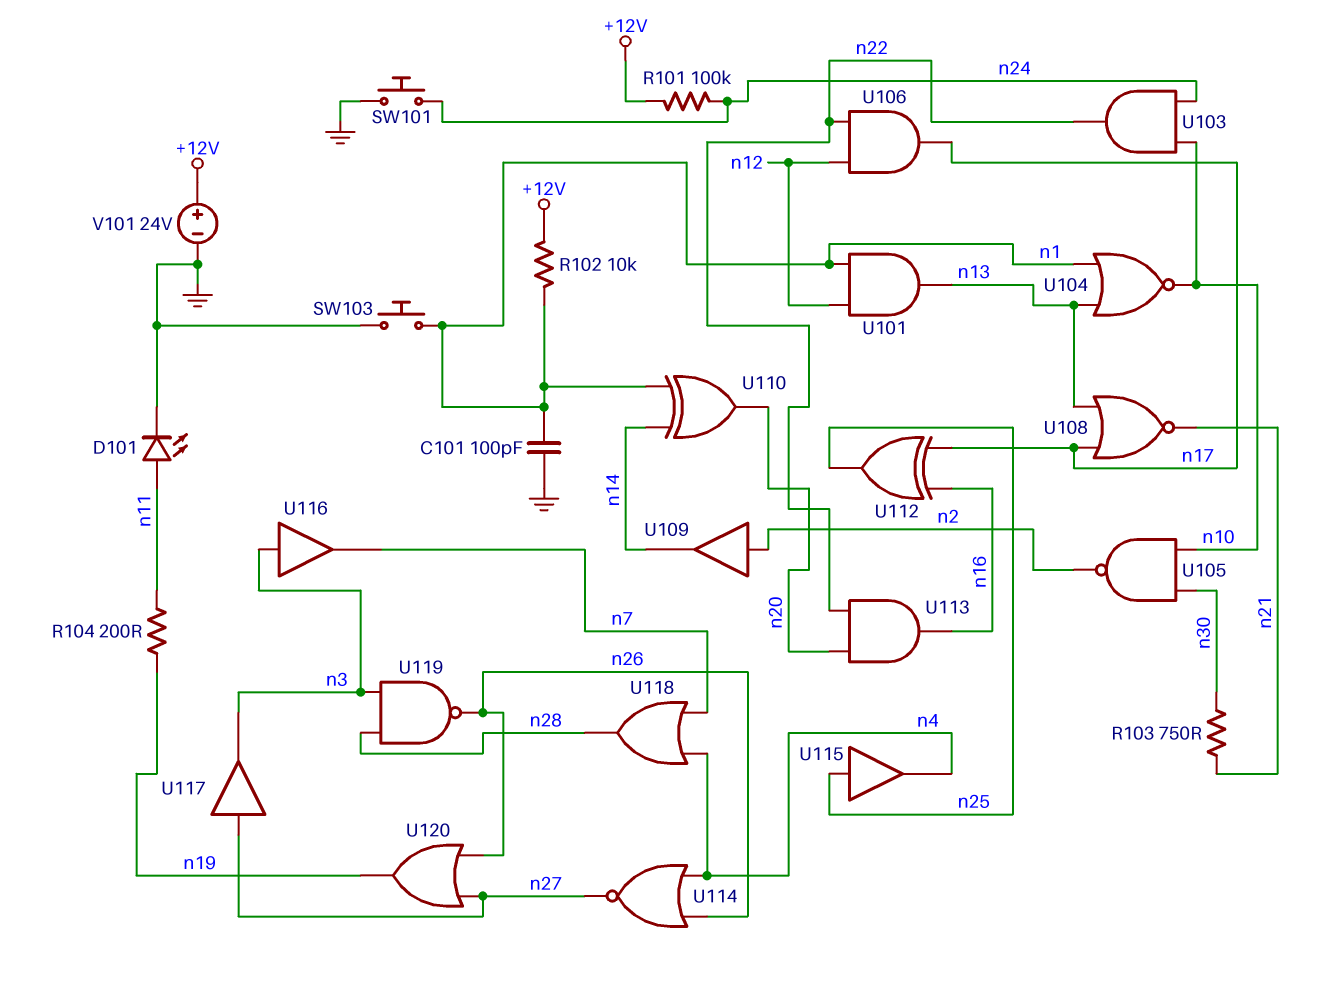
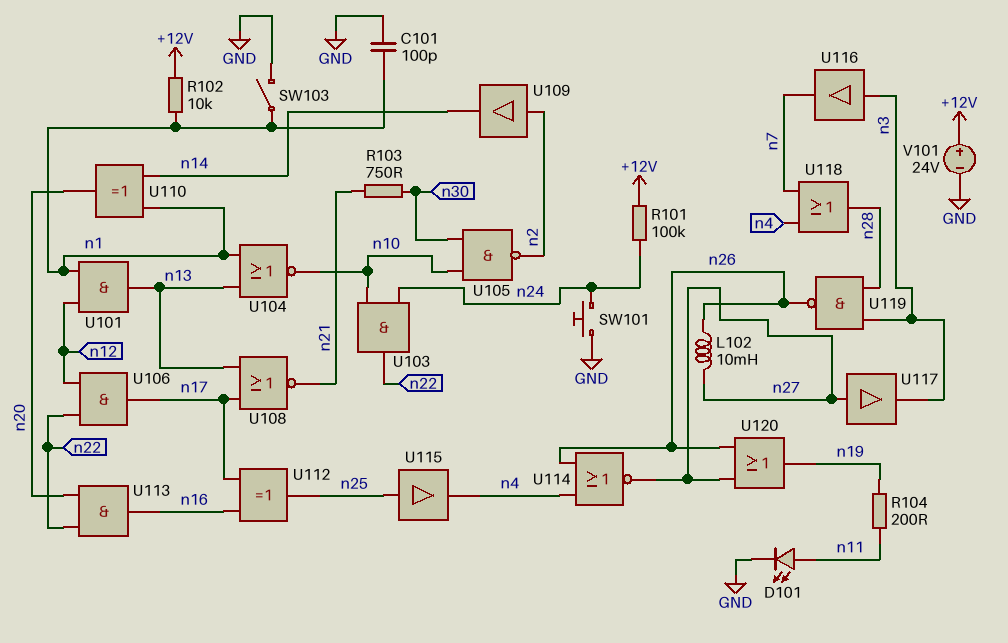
L102: none -> 10mH (n26, n27)
SW103: button (GND, n1) -> switch (GND, n1)

